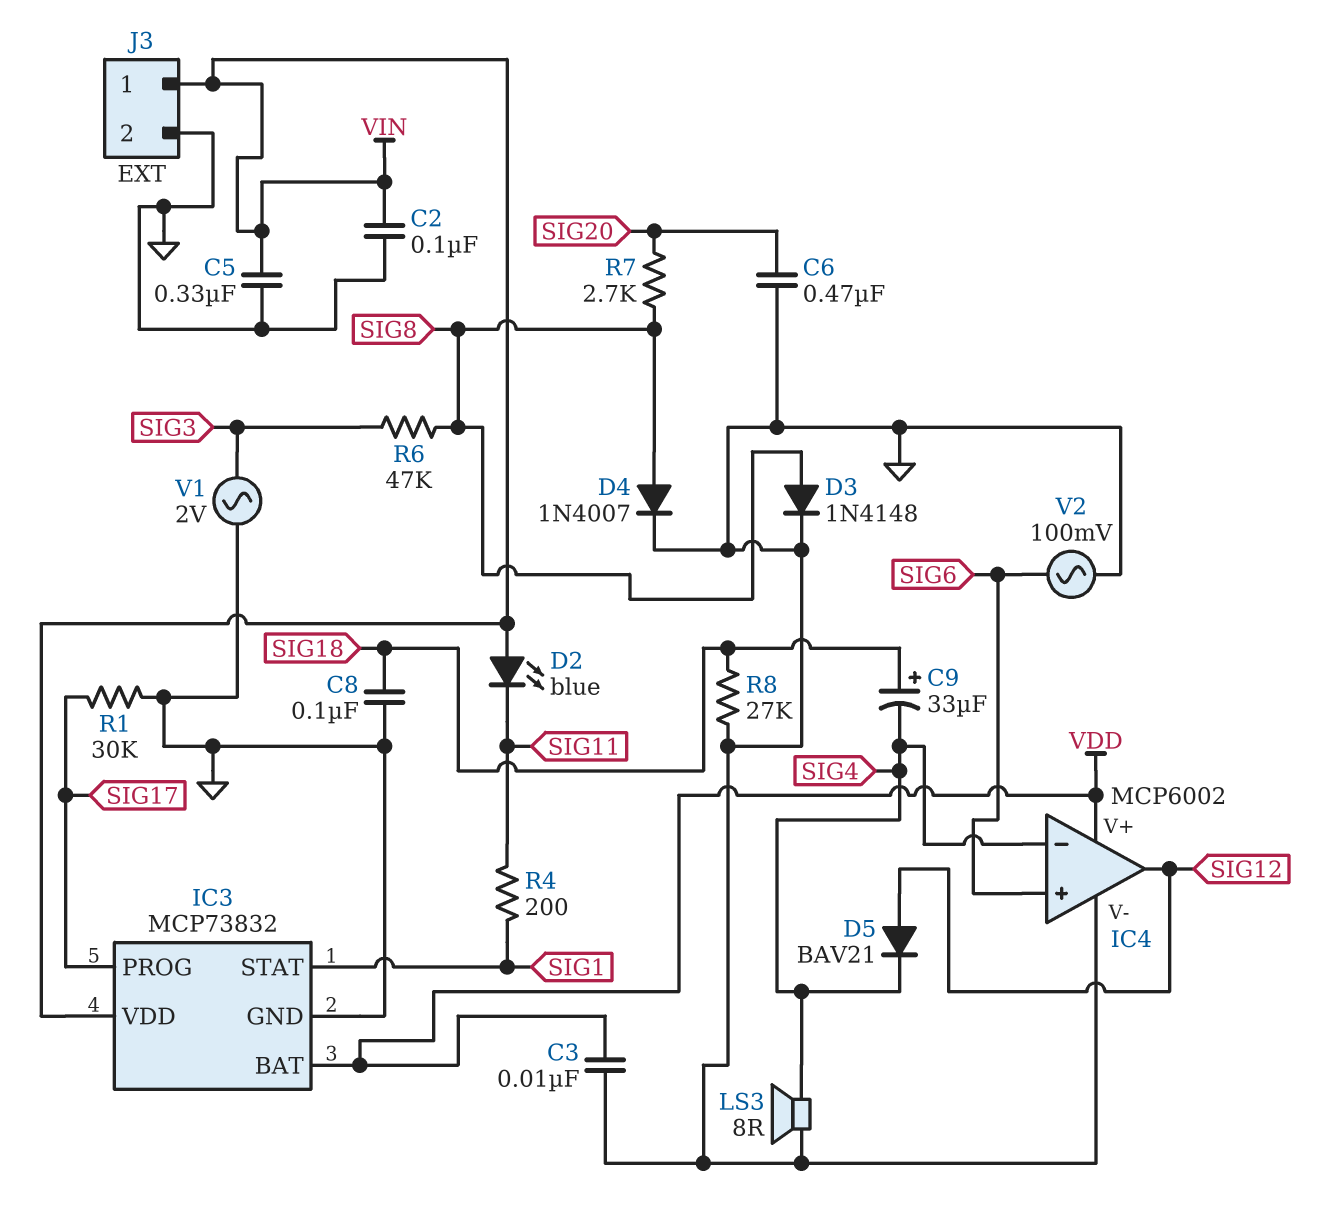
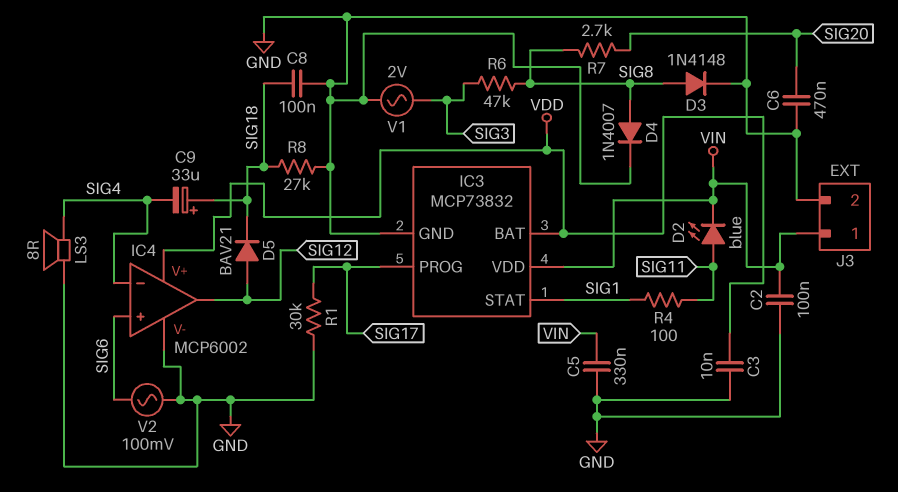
D2: LED blue (A VIN, K SIG11) -> LED blue (A SIG11, K VIN)
D5: diode BAV21 (A SIG12, K SIG4) -> diode BAV21 (A SIG12, K SIG18)
R4: 200 (SIG1, SIG11) -> 100 (SIG1, SIG11)

